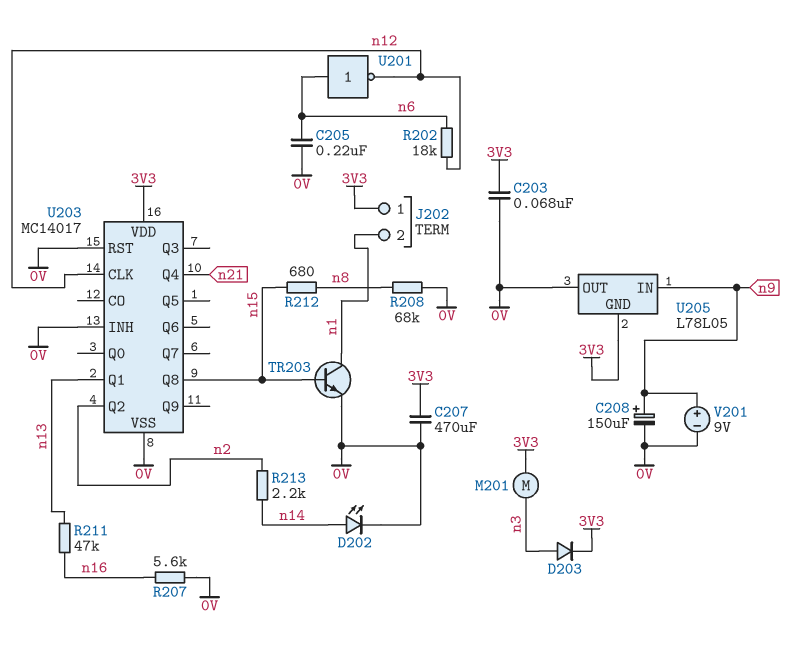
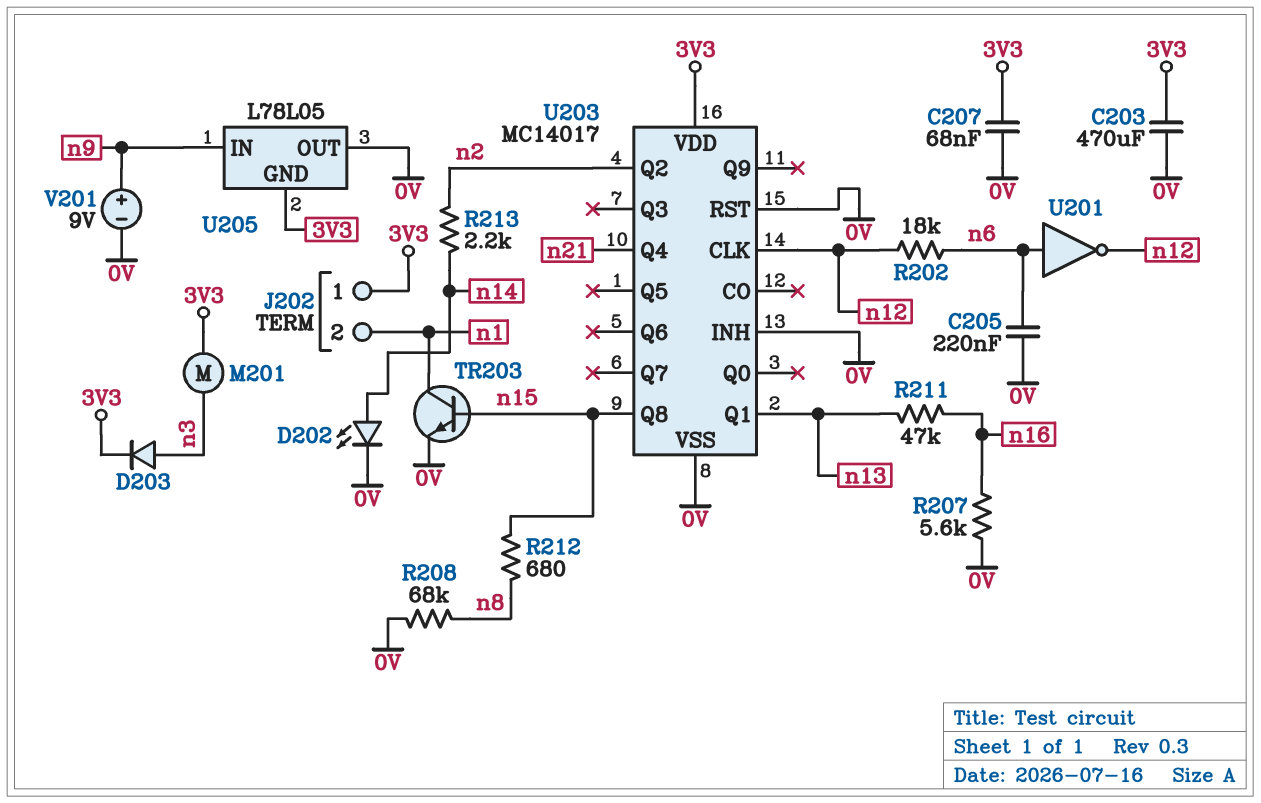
C203: 68nF (0V, 3V3) -> 470uF (0V, 3V3)
C207: 470uF (0V, 3V3) -> 68nF (0V, 3V3)
C208: 150uF (plus n9, minus 0V) -> none

